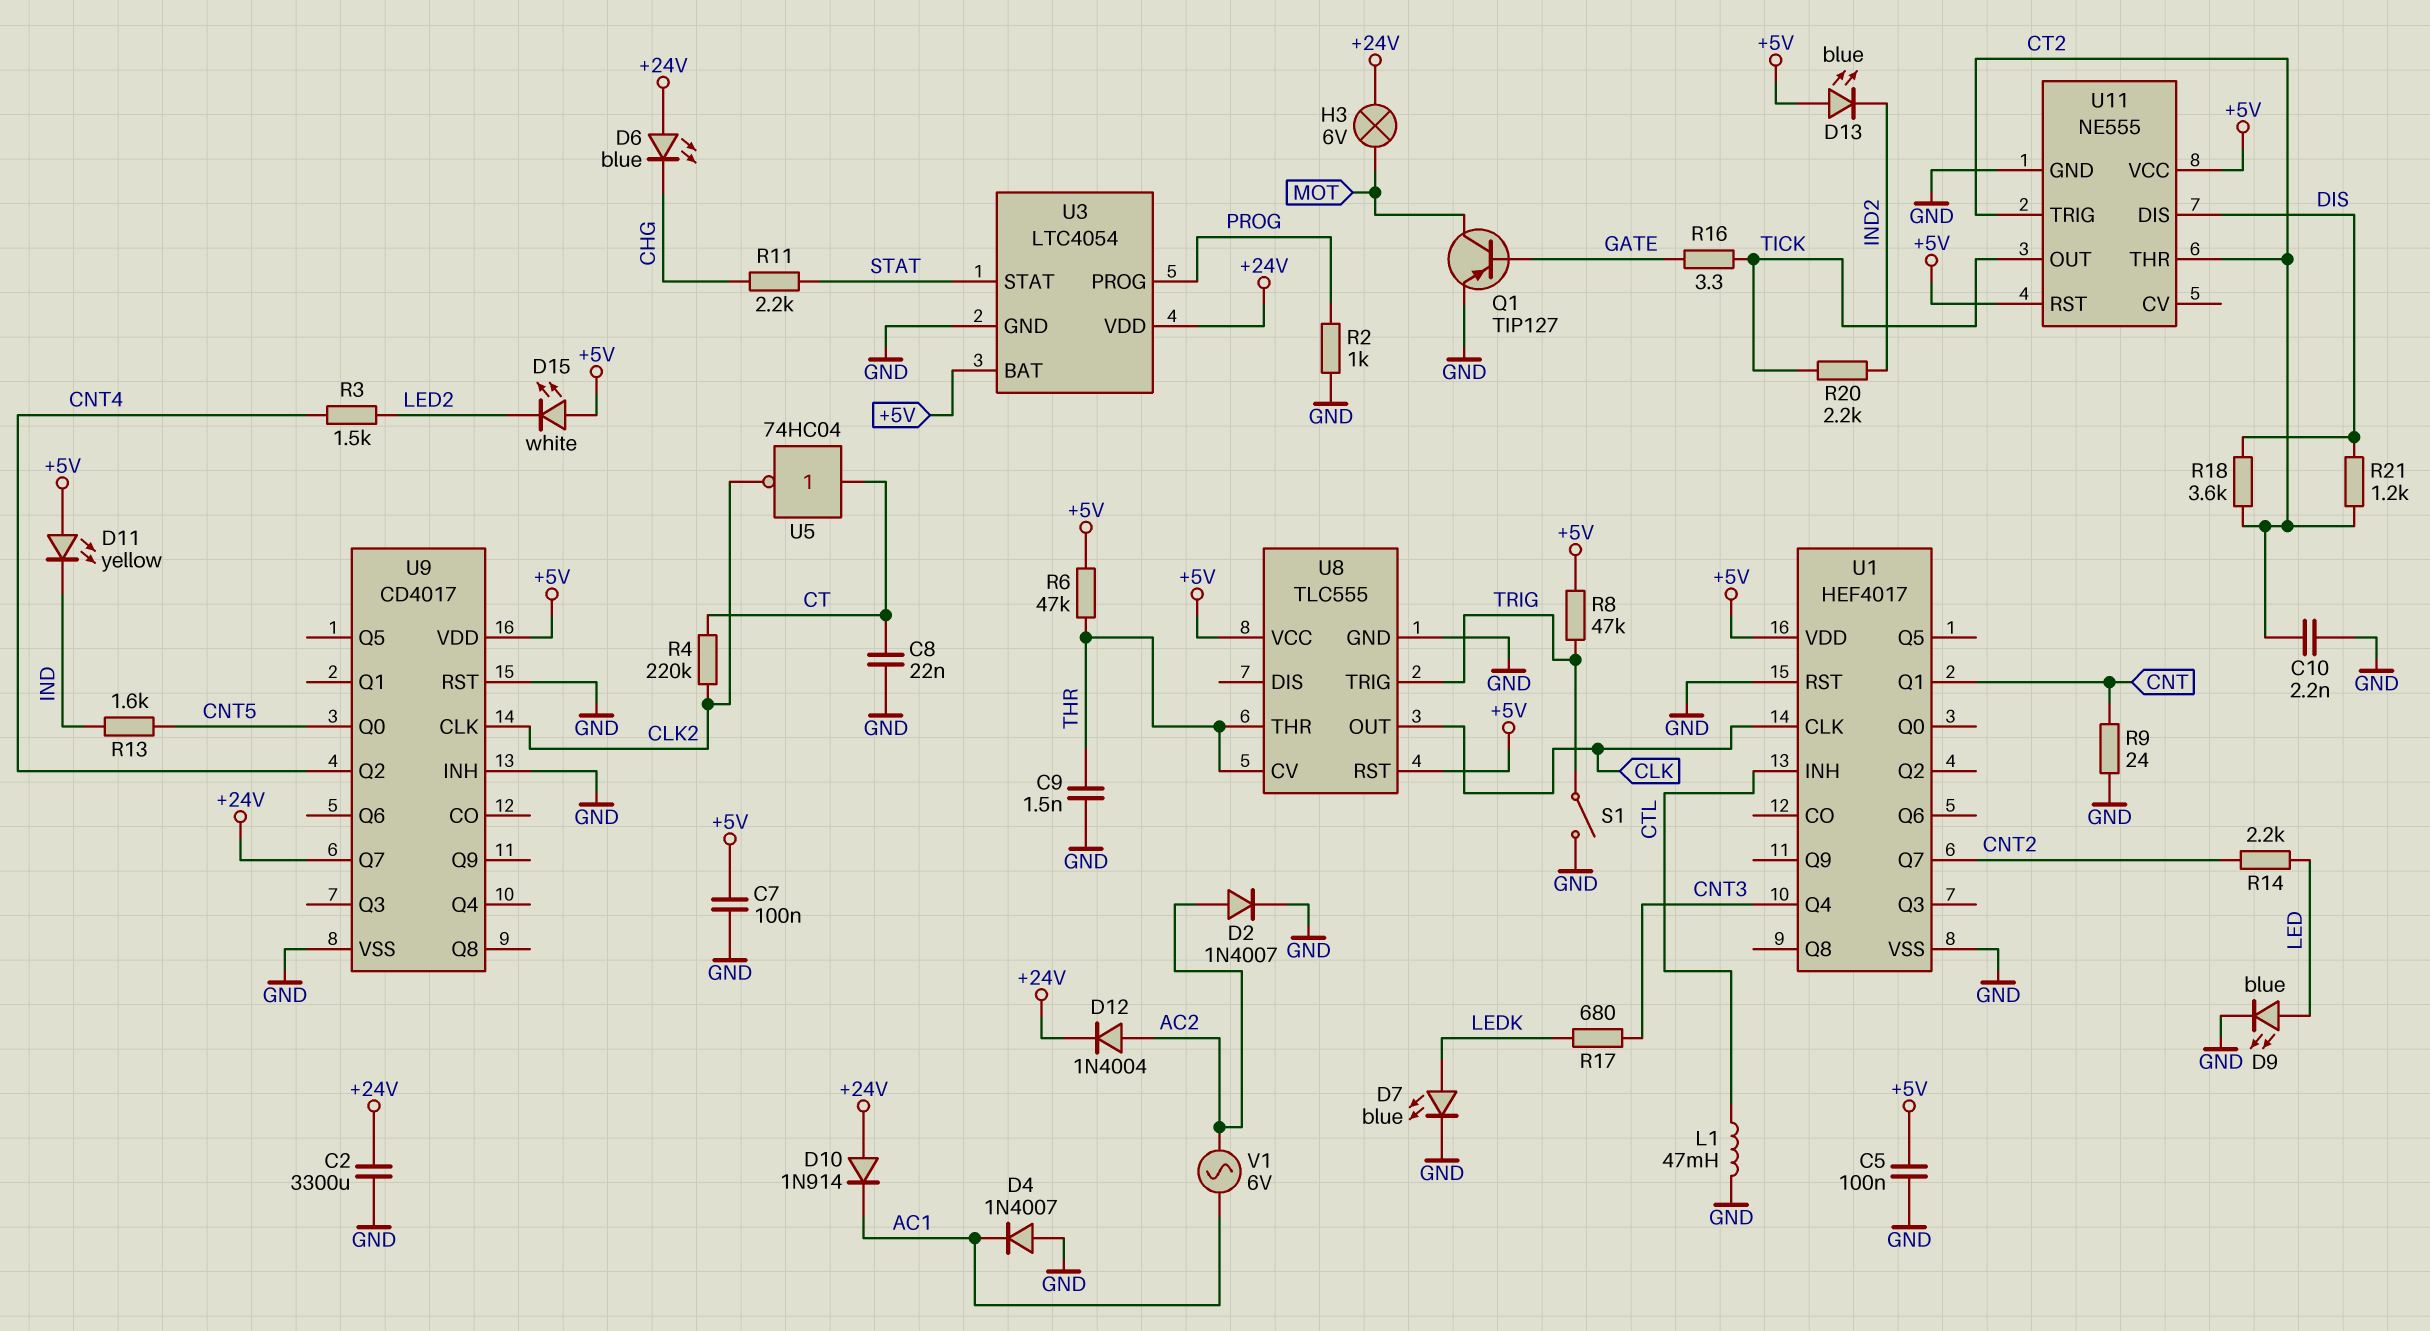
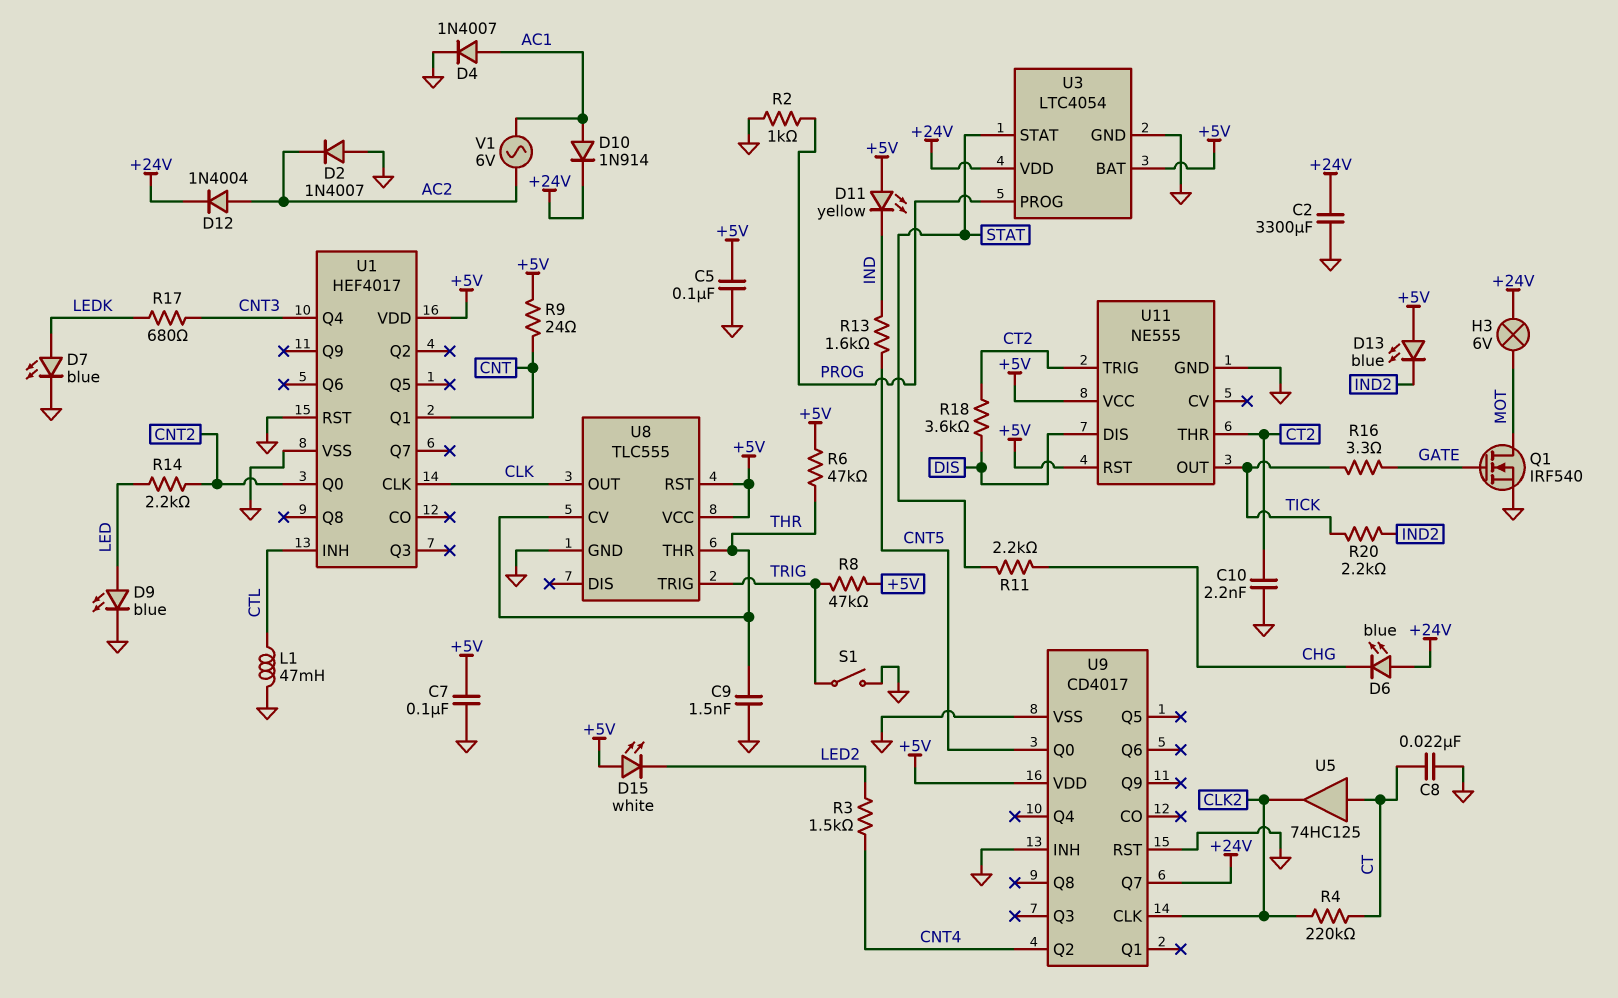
D2: diode 1N4007 (A AC2, K GND) -> diode 1N4007 (A GND, K AC2)
D4: diode 1N4007 (A GND, K AC1) -> diode 1N4007 (A AC1, K GND)
D10: diode 1N914 (A +24V, K AC1) -> diode 1N914 (A AC1, K +24V)
Q1: PNP TIP127 (B GATE, C MOT, E GND) -> NMOS IRF540 (G GATE, D MOT, S GND)
R9: 24 (CNT, GND) -> 24 (+5V, CNT)
R21: 1.2k (CT2, DIS) -> none
U1 pin Q0: none -> CNT2
U1 pin Q7: CNT2 -> none
U5: NOT 74HC04 (in CT, out CLK2) -> buffer 74HC125 (in CT, out CLK2)

